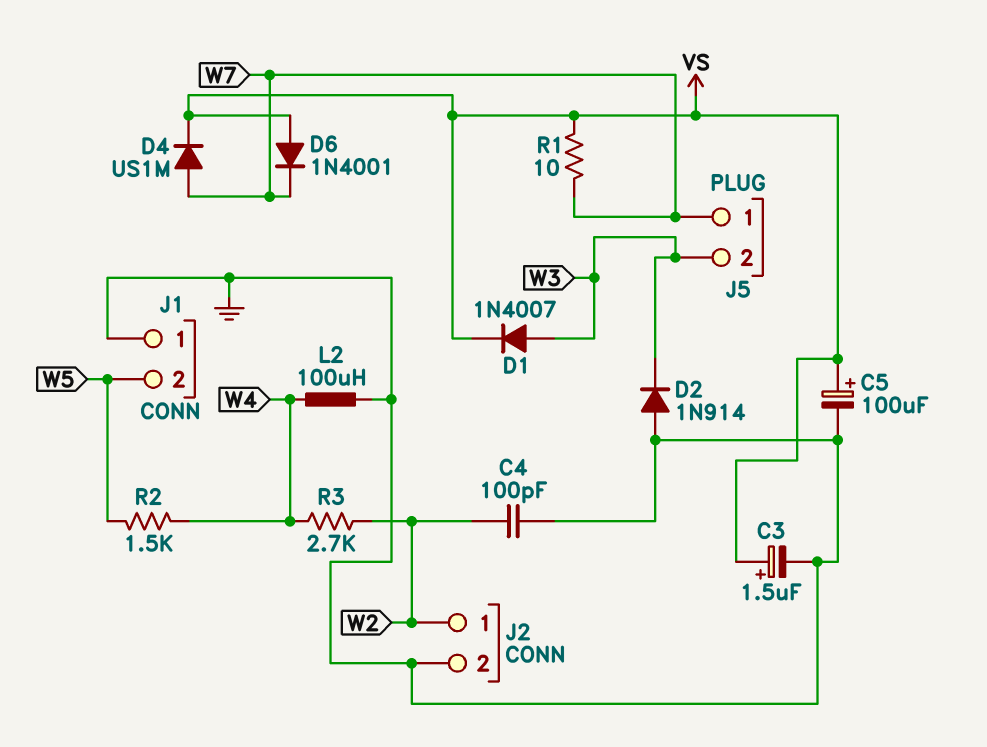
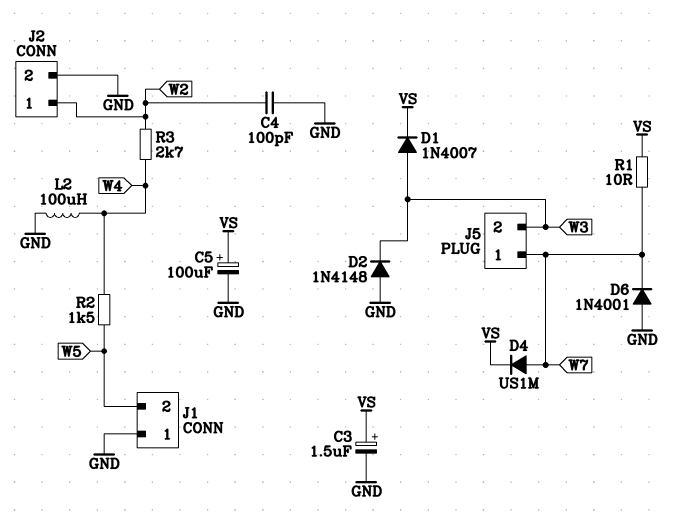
D2: diode 1N914 (A GND, K W3) -> diode 1N4148 (A GND, K W3)
D6: diode 1N4001 (A VS, K W7) -> diode 1N4001 (A GND, K W7)

